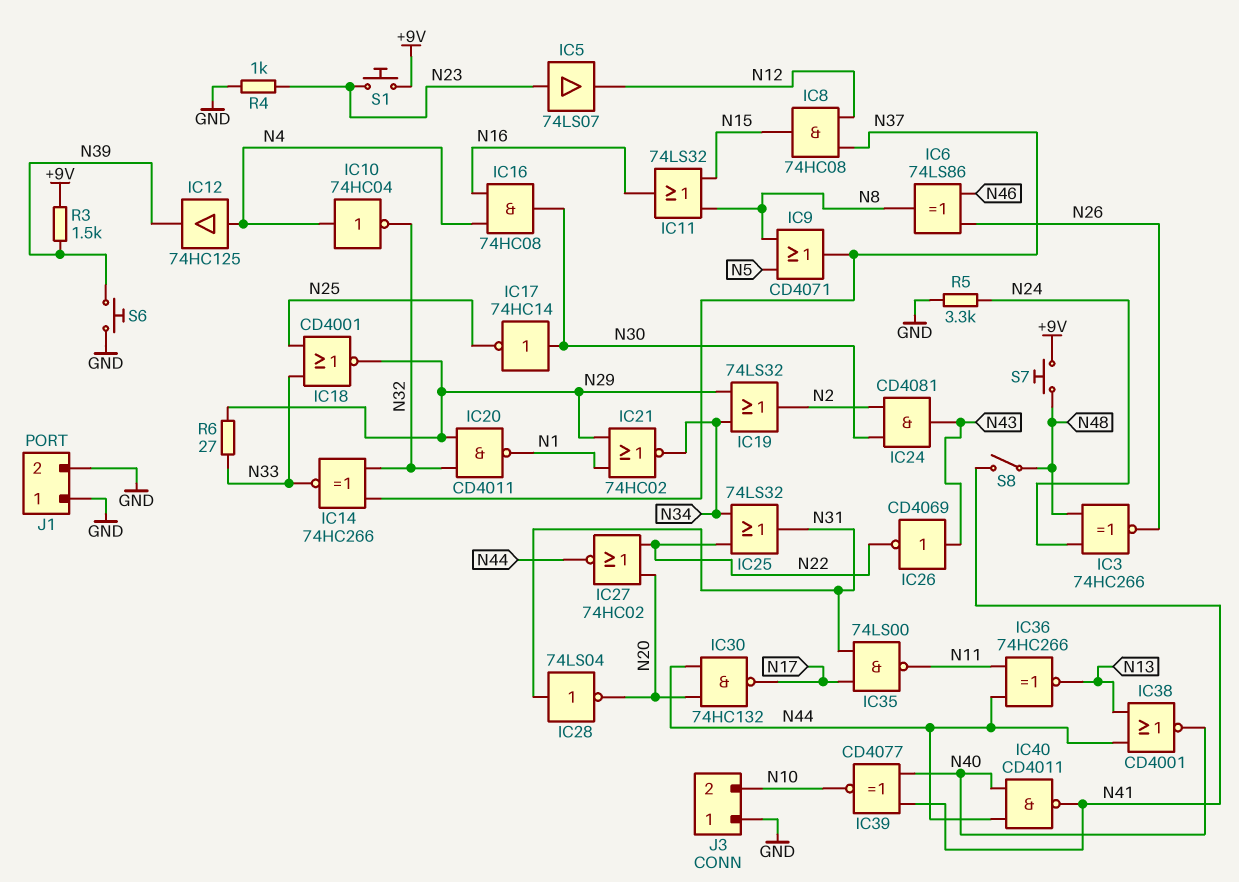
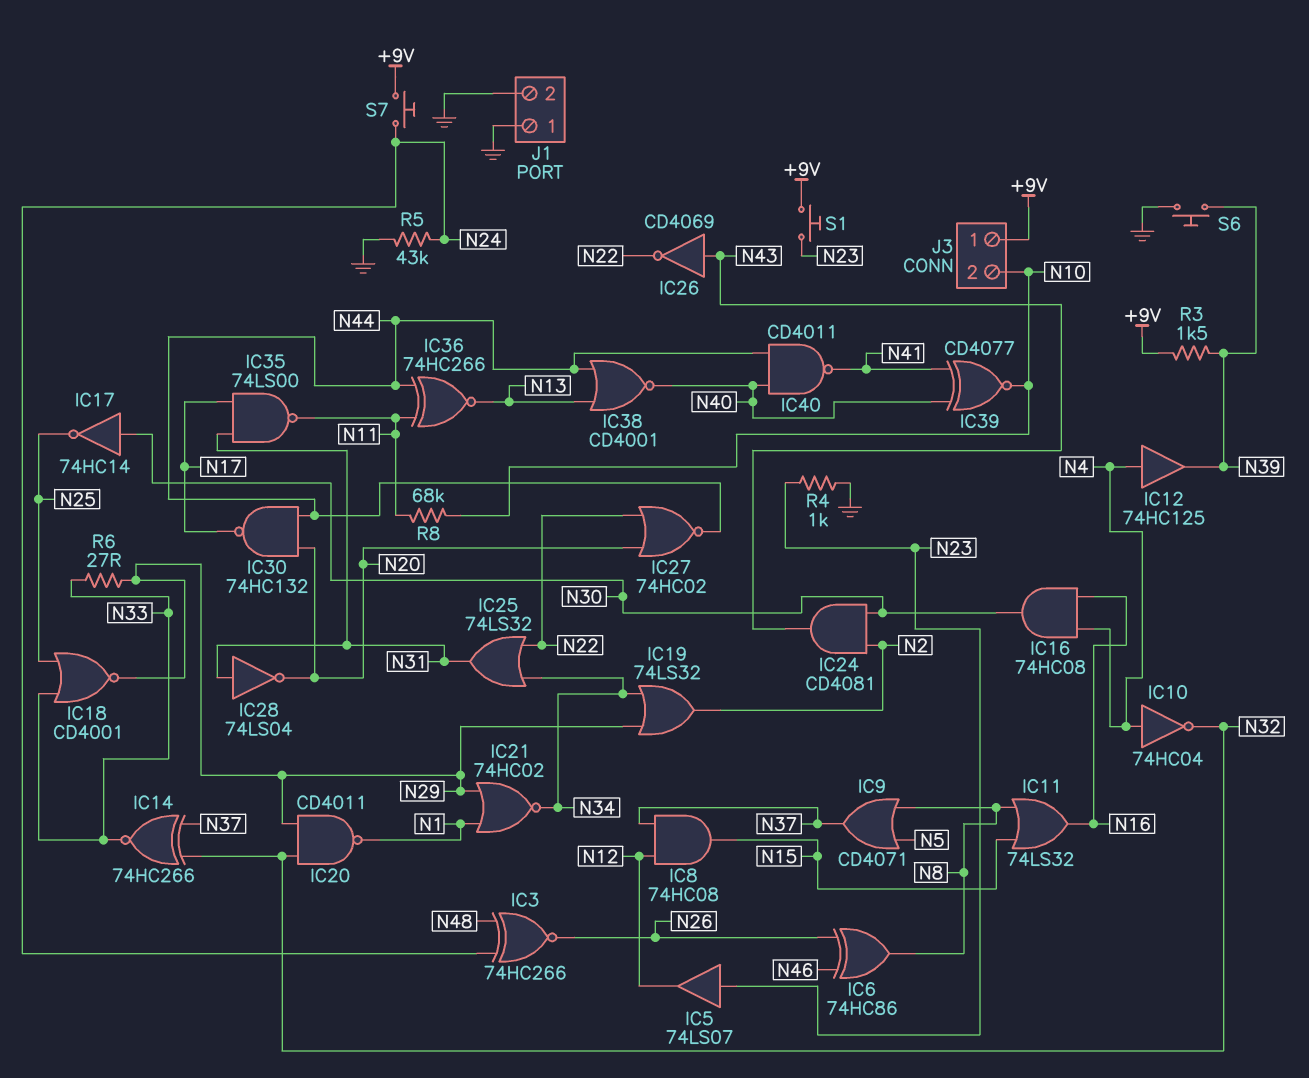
IC6: XOR 74LS86 (in N26, in N46, out N8) -> XOR 74HC86 (in N26, in N46, out N8)
J3 pin 1: GND -> +9V
R5: 3.3k (GND, N24) -> 43k (GND, N24)
R8: none -> 68k (N10, N11)
S7: button (+9V, N48) -> button (+9V, N24)
S8: switch (N41, N48) -> none

